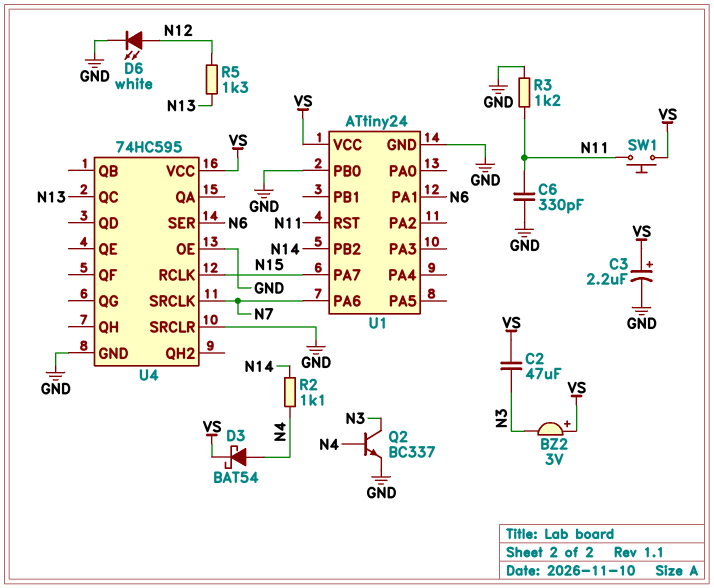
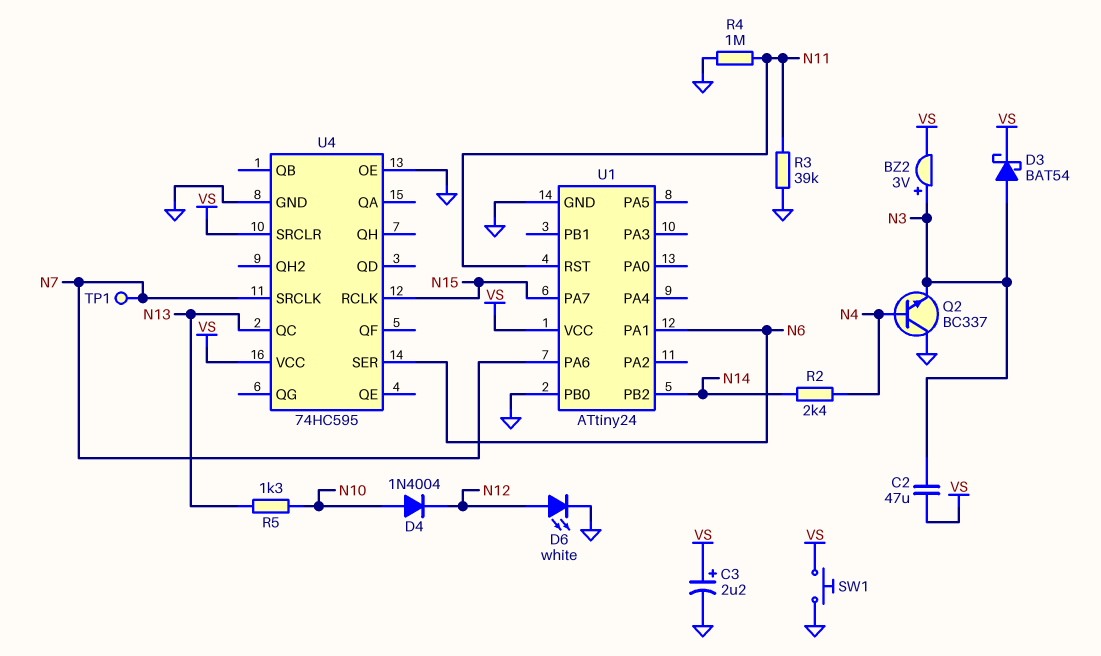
BZ2: buzzer 3V (plus VS, minus N3) -> buzzer 3V (plus N3, minus VS)
C6: 330pF (GND, N11) -> none
D3: schottky BAT54 (A N4, K VS) -> schottky BAT54 (A N3, K VS)
D4: none -> diode 1N4004 (A N10, K N12)
Q2: NPN BC337 (B N4, C N3, E GND) -> NPN BC337 (B N4, C GND, E N3)
R2: 1.1k (N4, N14) -> 2.4k (N4, N14)
R3: 1.2k (GND, N11) -> 39k (GND, N11)
R4: none -> 1M (GND, N11)
R5: 1.3k (N12, N13) -> 1.3k (N10, N13)
SW1: button (N11, VS) -> button (GND, VS)
TP1: none -> test point (N7)
U4 pin SRCLR: GND -> VS

